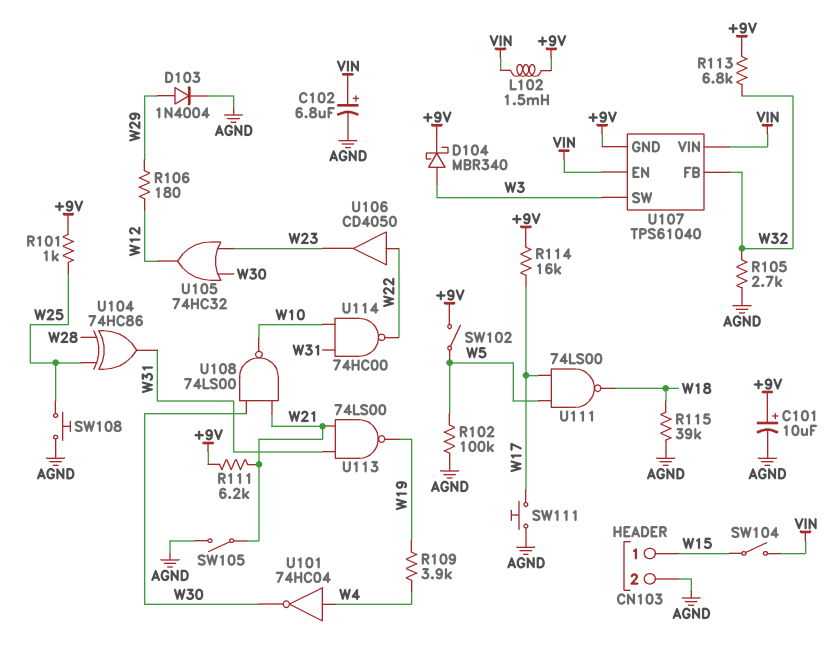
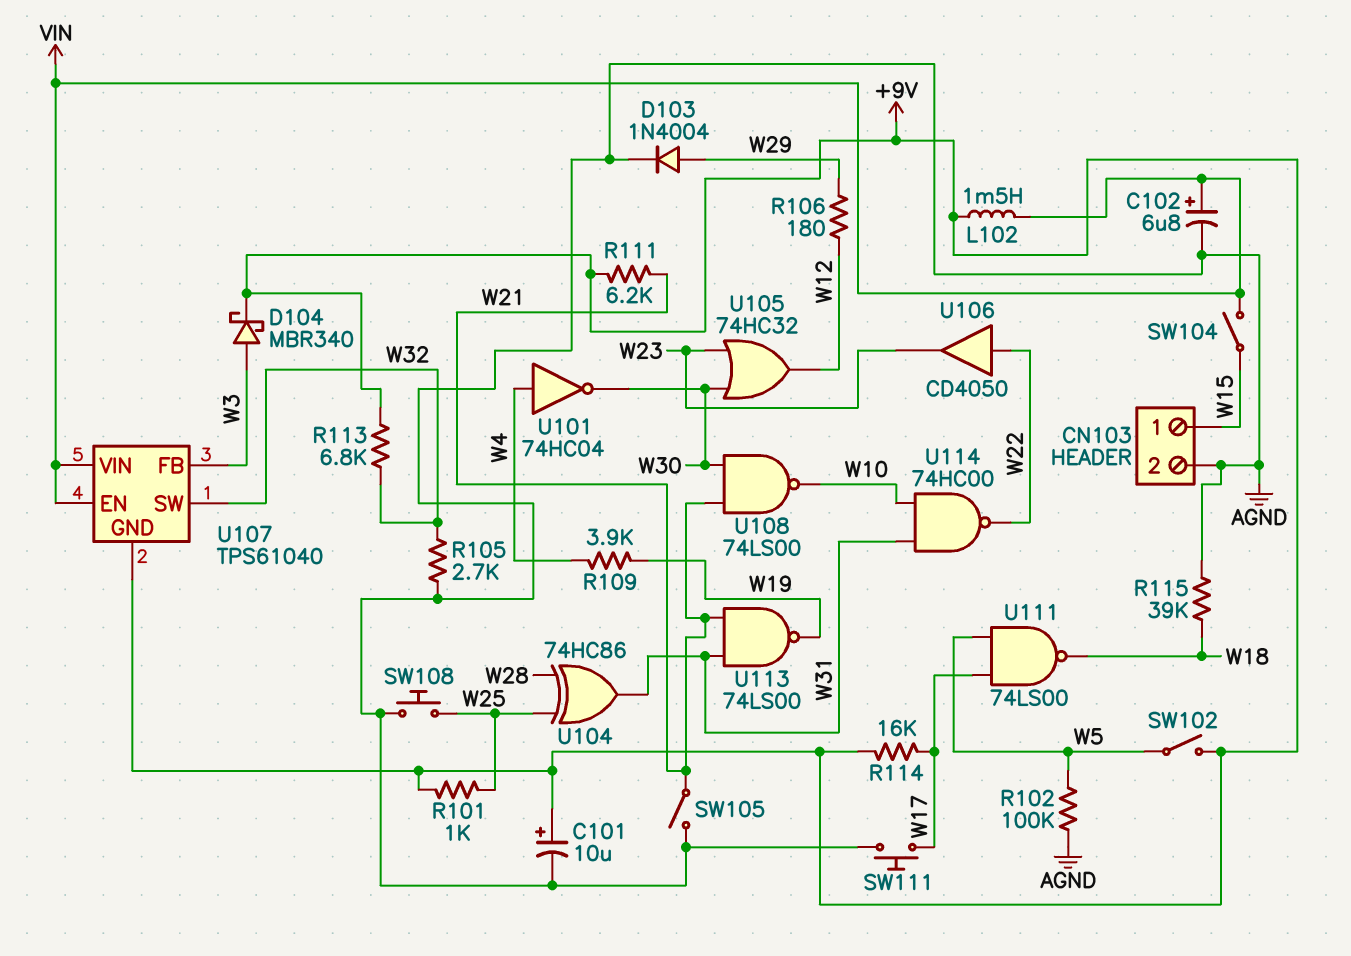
U107 pin FB: W32 -> W3
U107 pin SW: W3 -> W32

